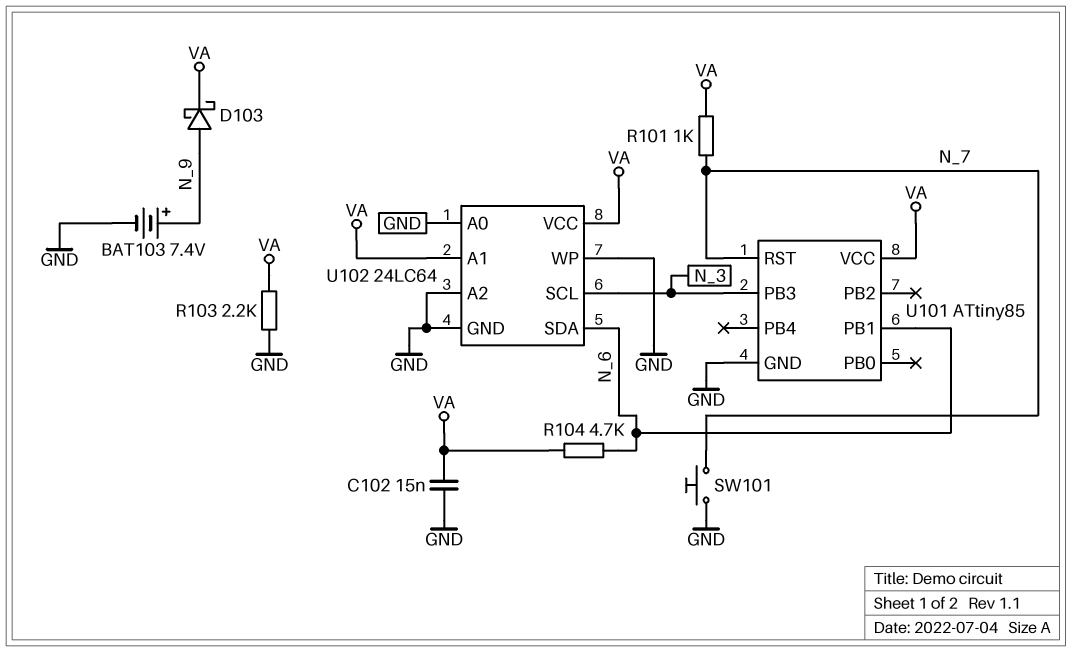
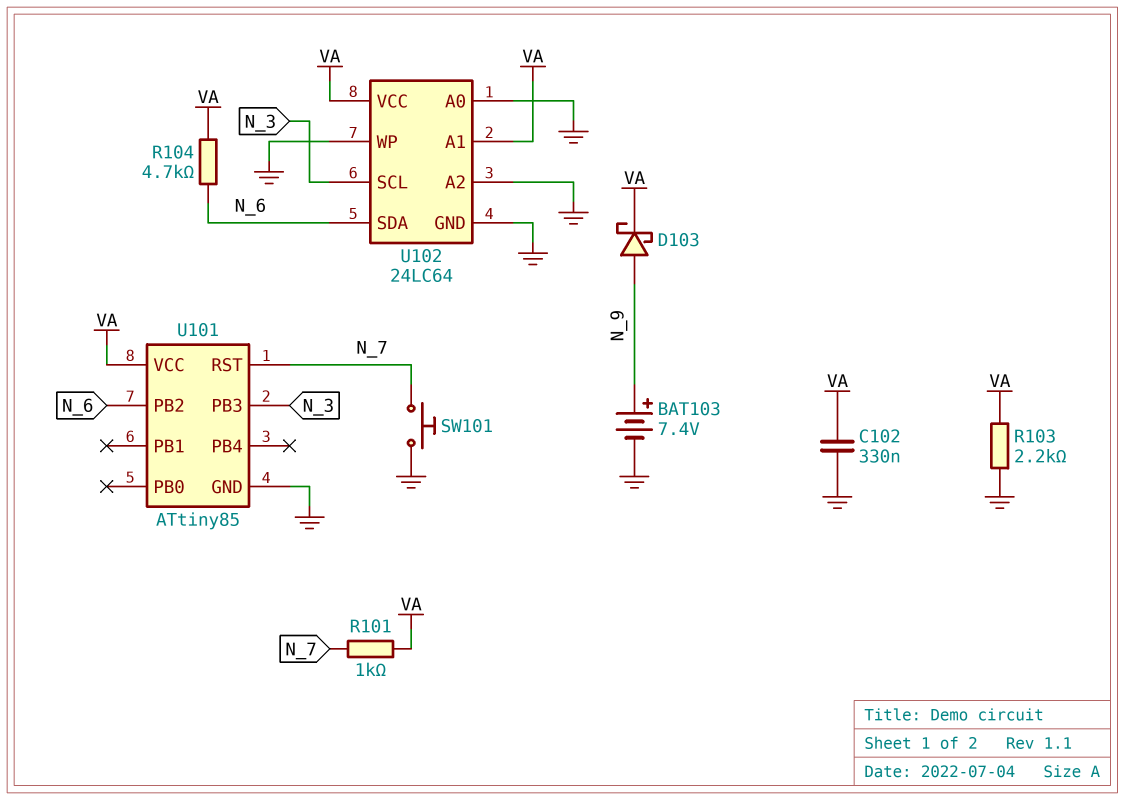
C102: 15nF (GND, VA) -> 330nF (GND, VA)
U101 pin PB1: N_6 -> none
U101 pin PB2: none -> N_6

